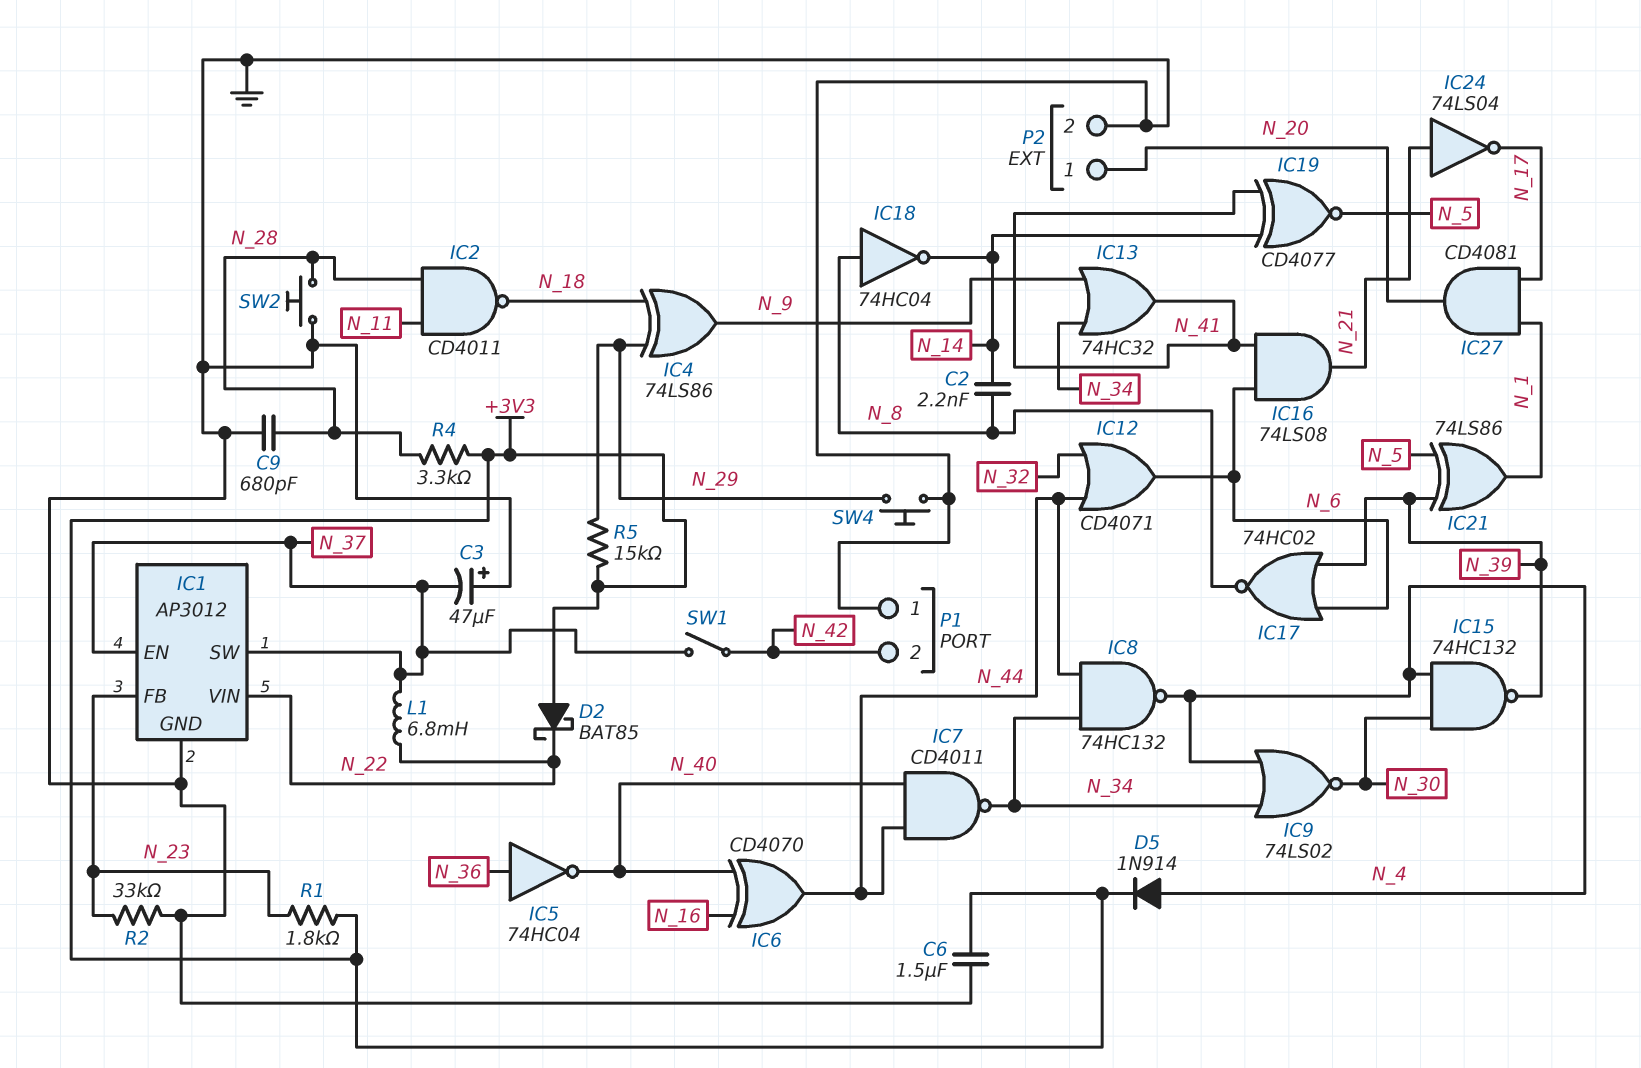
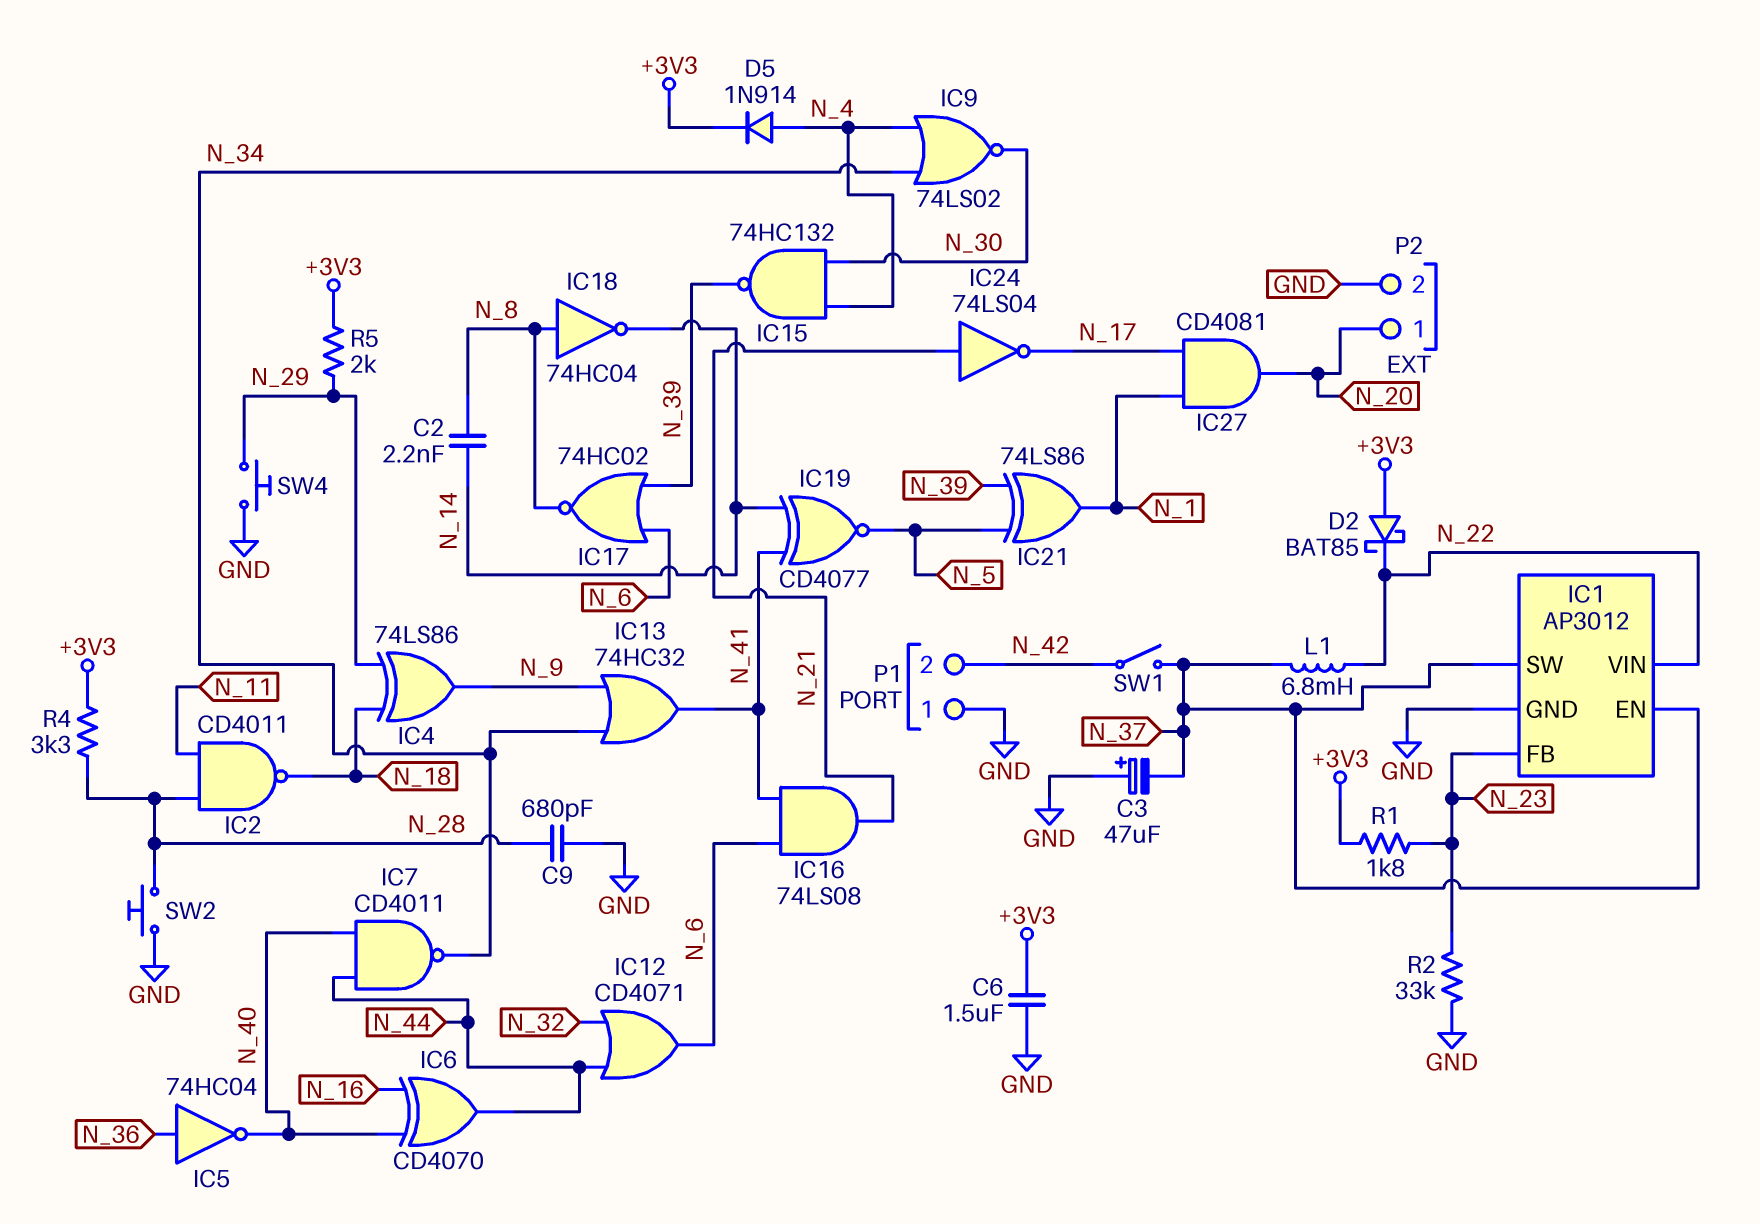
IC8: NAND 74HC132 (in N_34, in N_44, out N_4) -> none
R5: 15k (+3V3, N_29) -> 2k (+3V3, N_29)

